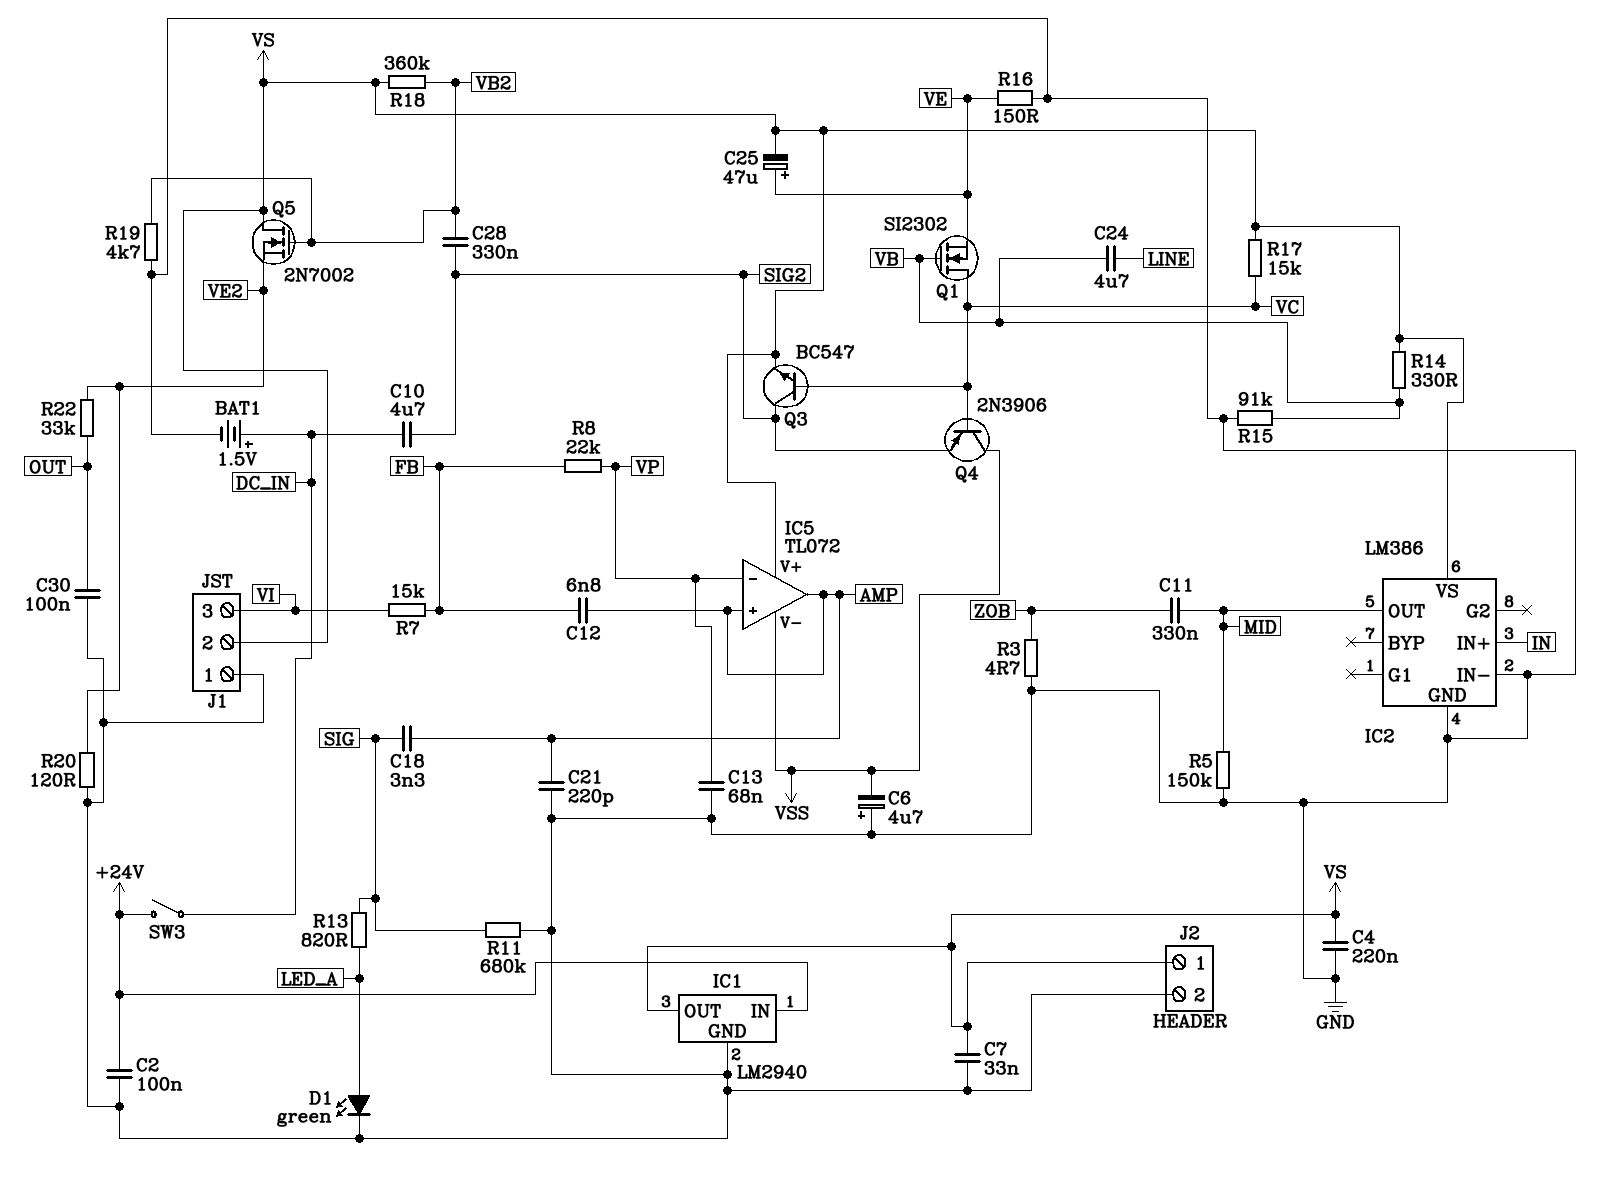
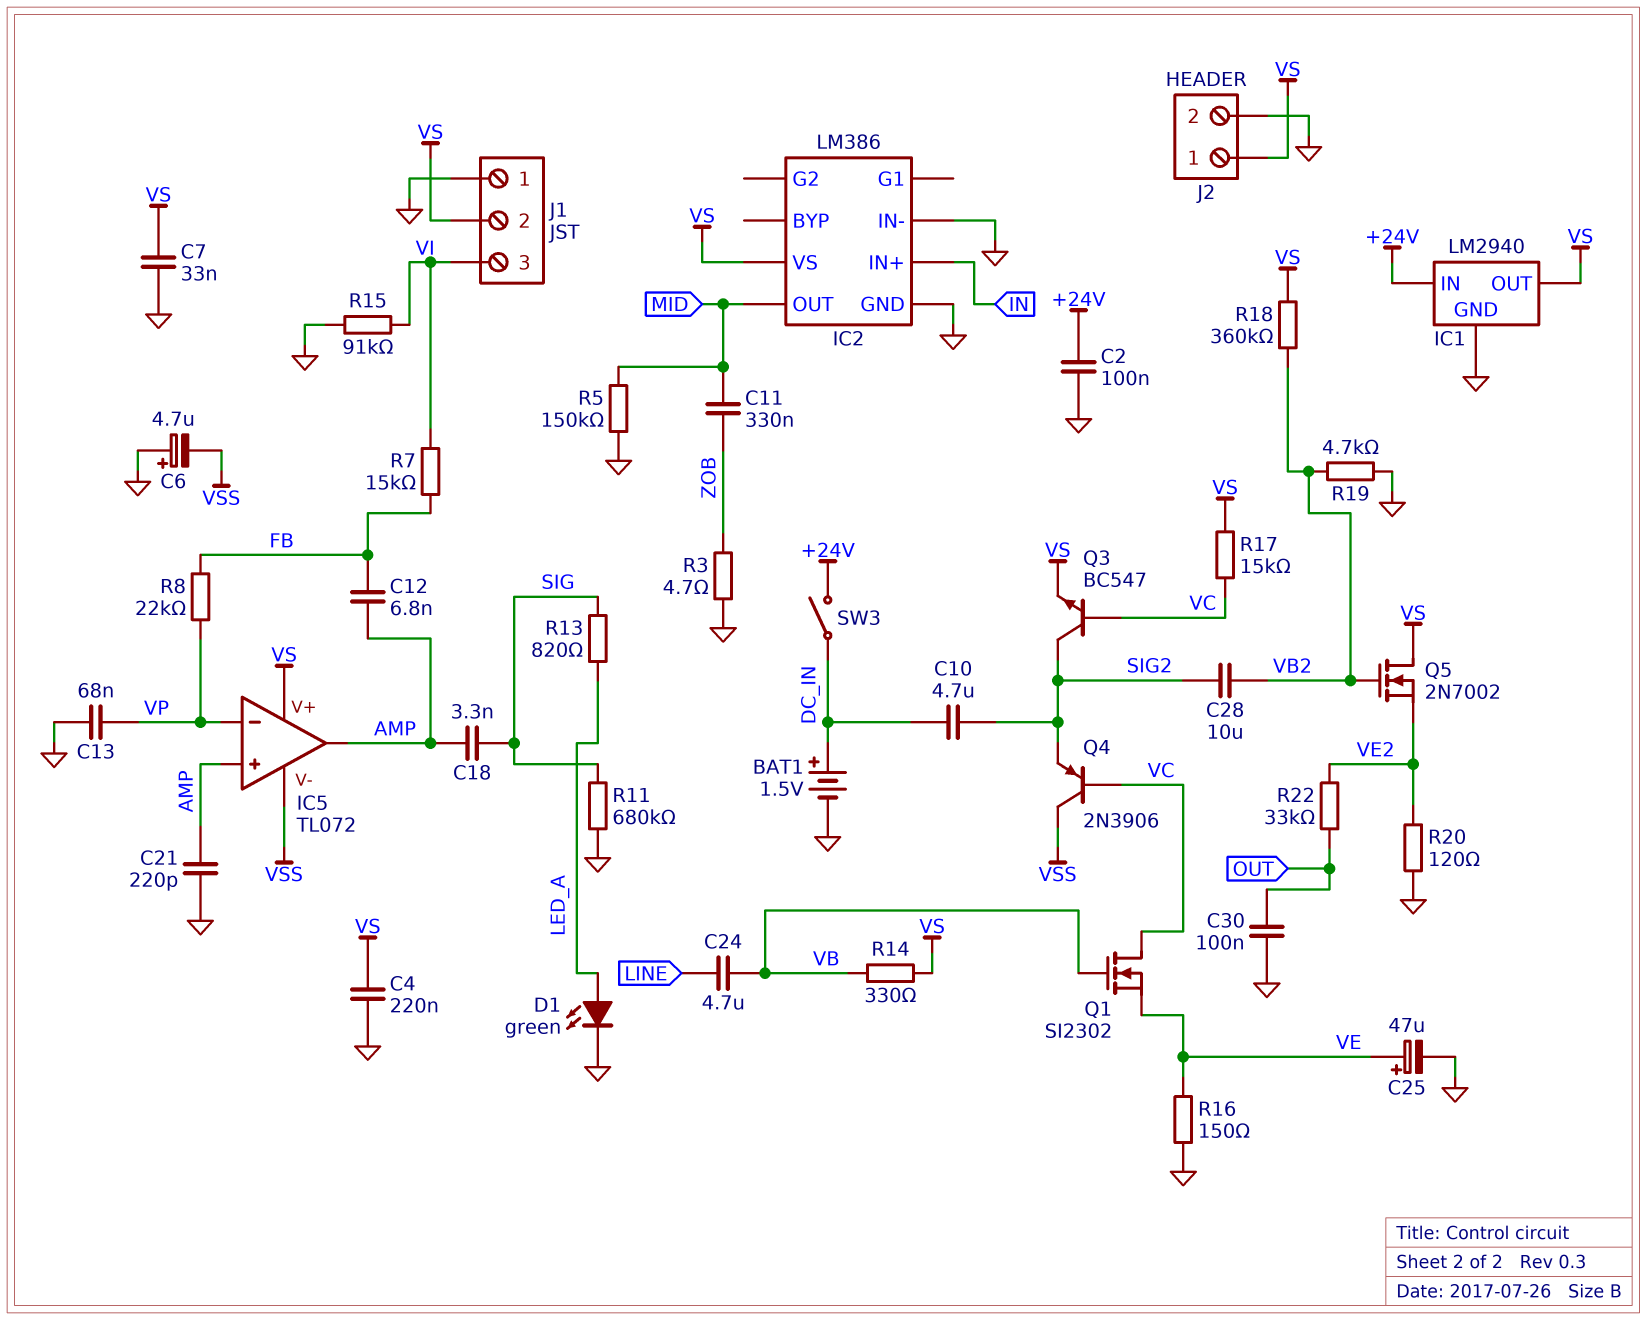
C25: 47uF (plus VE, minus VS) -> 47uF (plus VE, minus GND)
C28: 330nF (SIG2, VB2) -> 10uF (SIG2, VB2)
R15: 91k (GND, VB) -> 91k (GND, VI)

